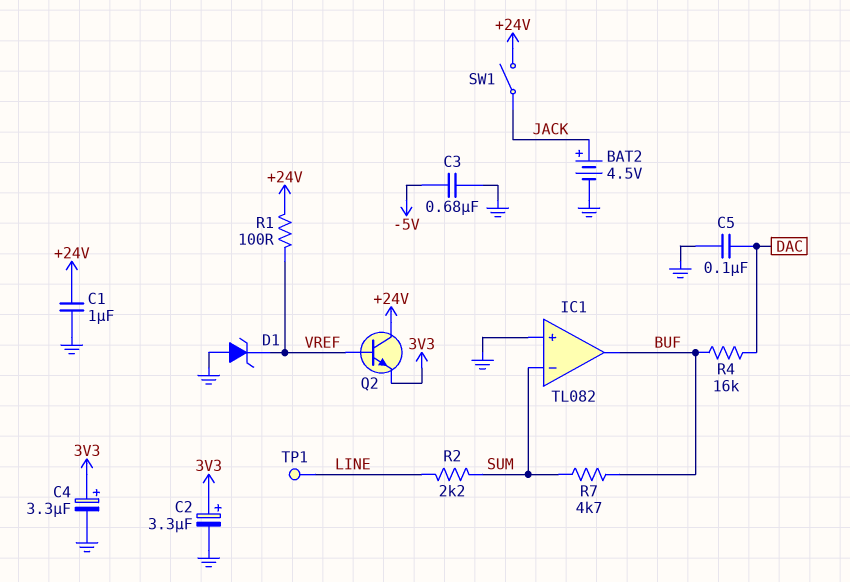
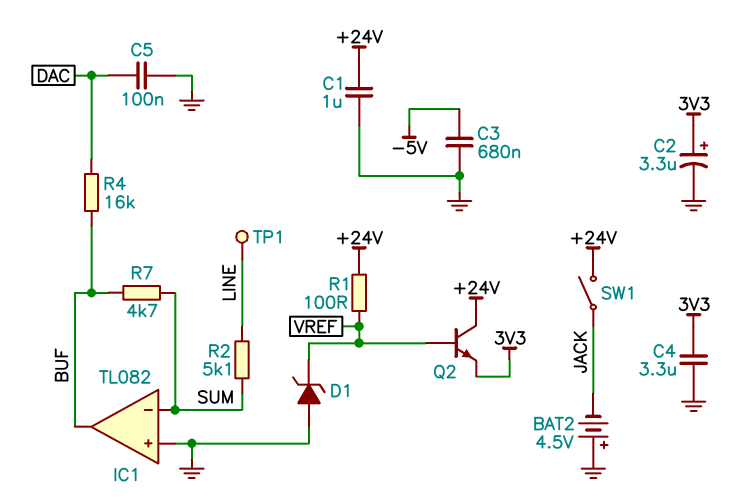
BAT2: 4.5V (plus JACK, minus GND) -> 4.5V (plus GND, minus JACK)
C4: 3.3uF (plus 3V3, minus GND) -> 3.3uF (3V3, GND)
R2: 2.2k (LINE, SUM) -> 5.1k (LINE, SUM)

